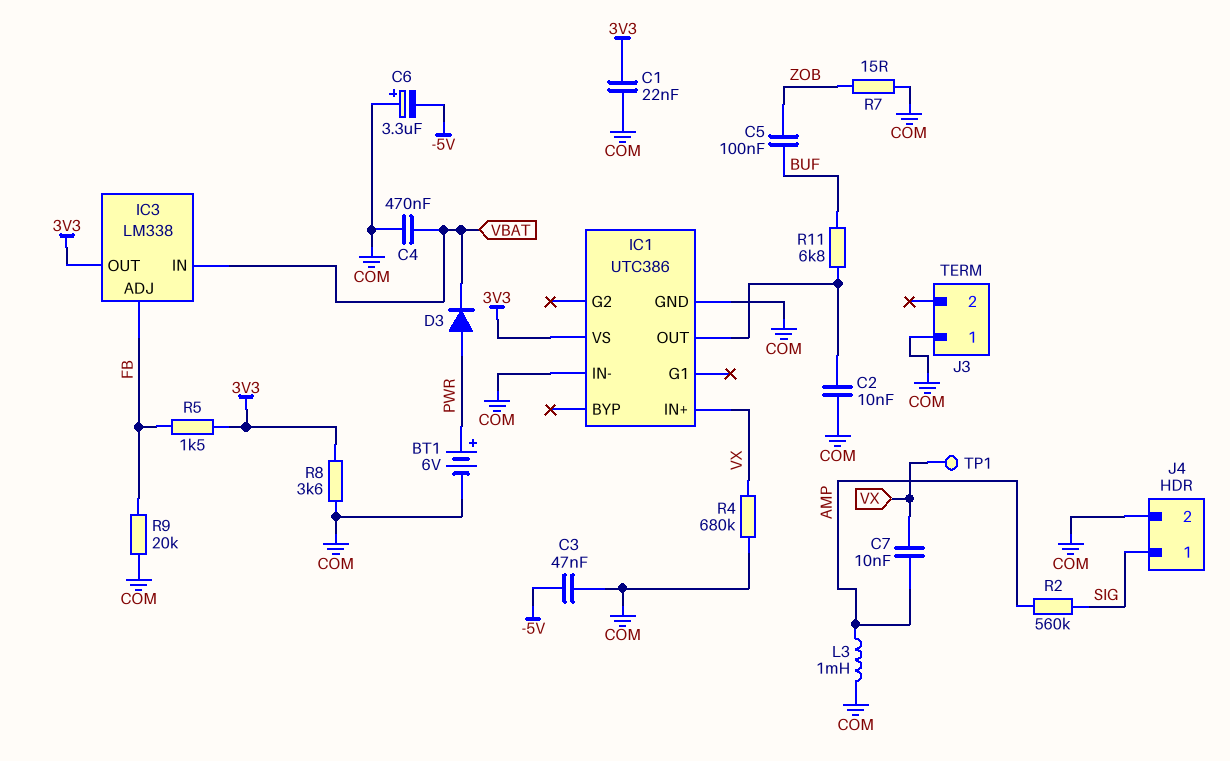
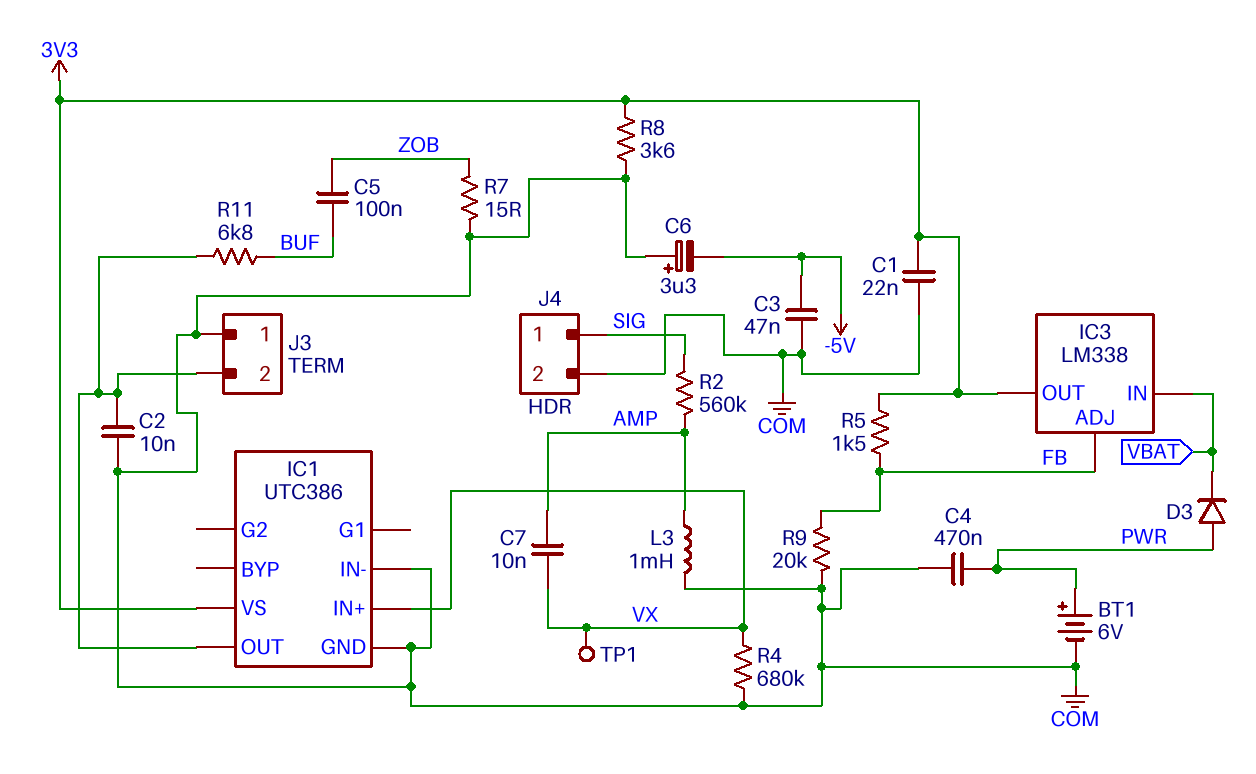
C4: 470nF (COM, VBAT) -> 470nF (COM, PWR)
J3 pin 2: none -> IC1/OUT

